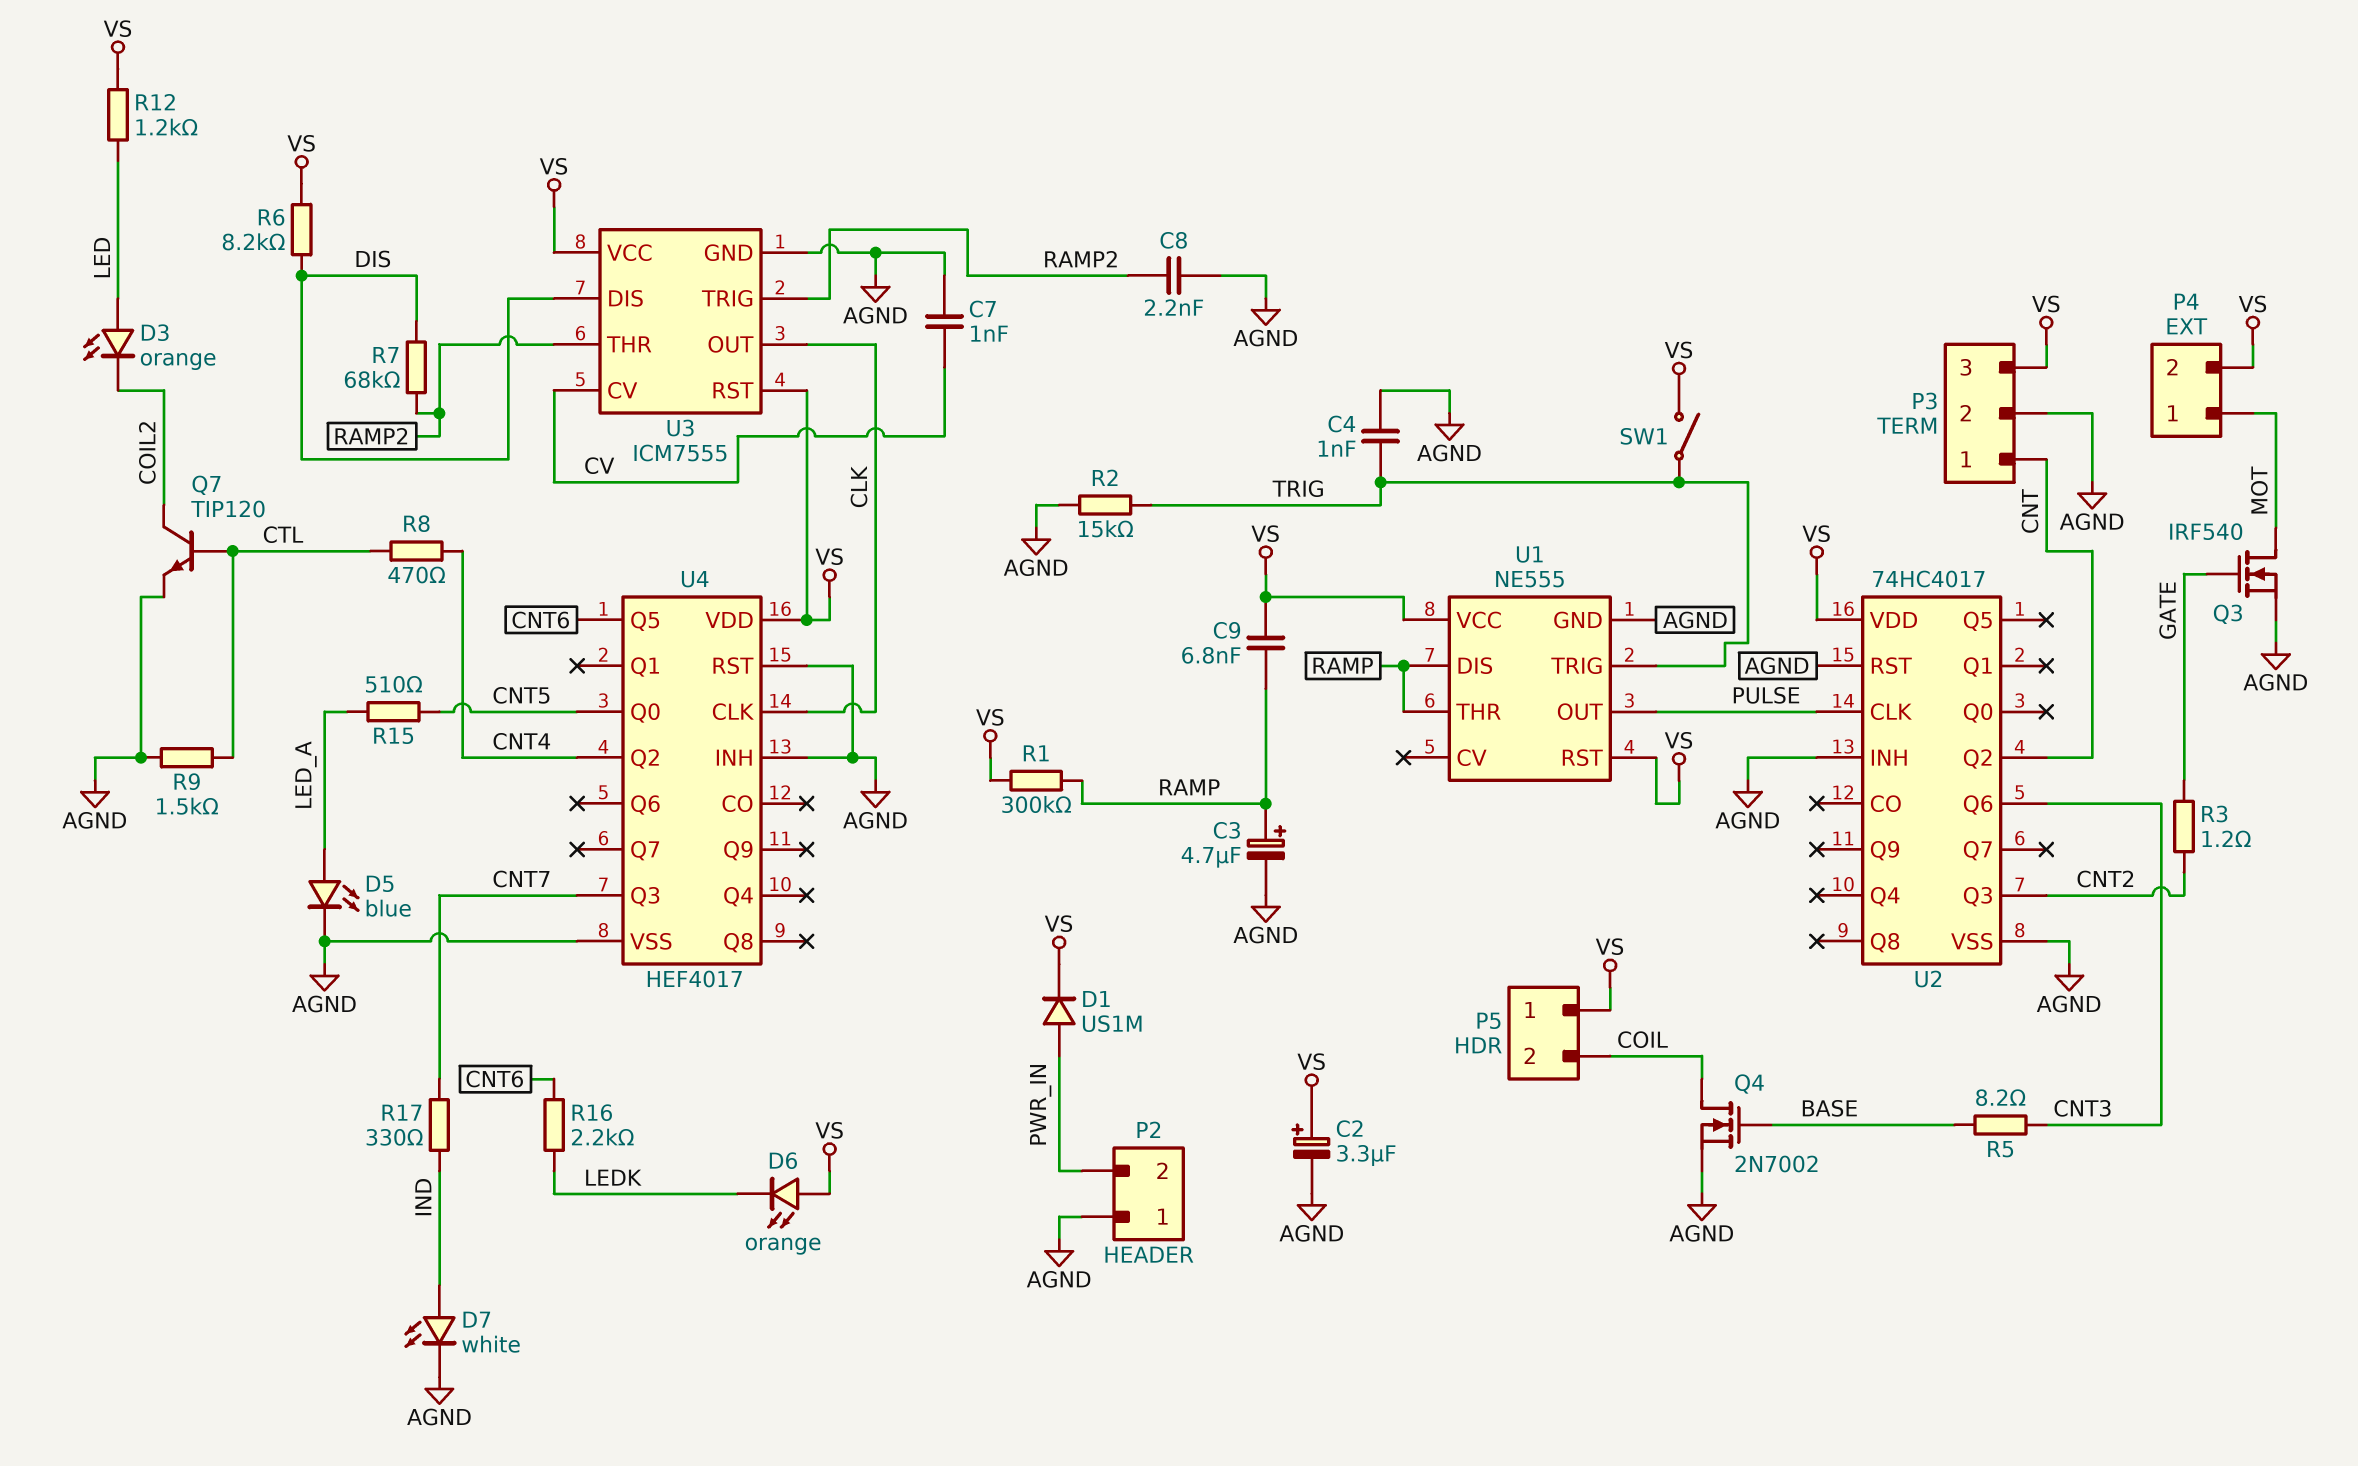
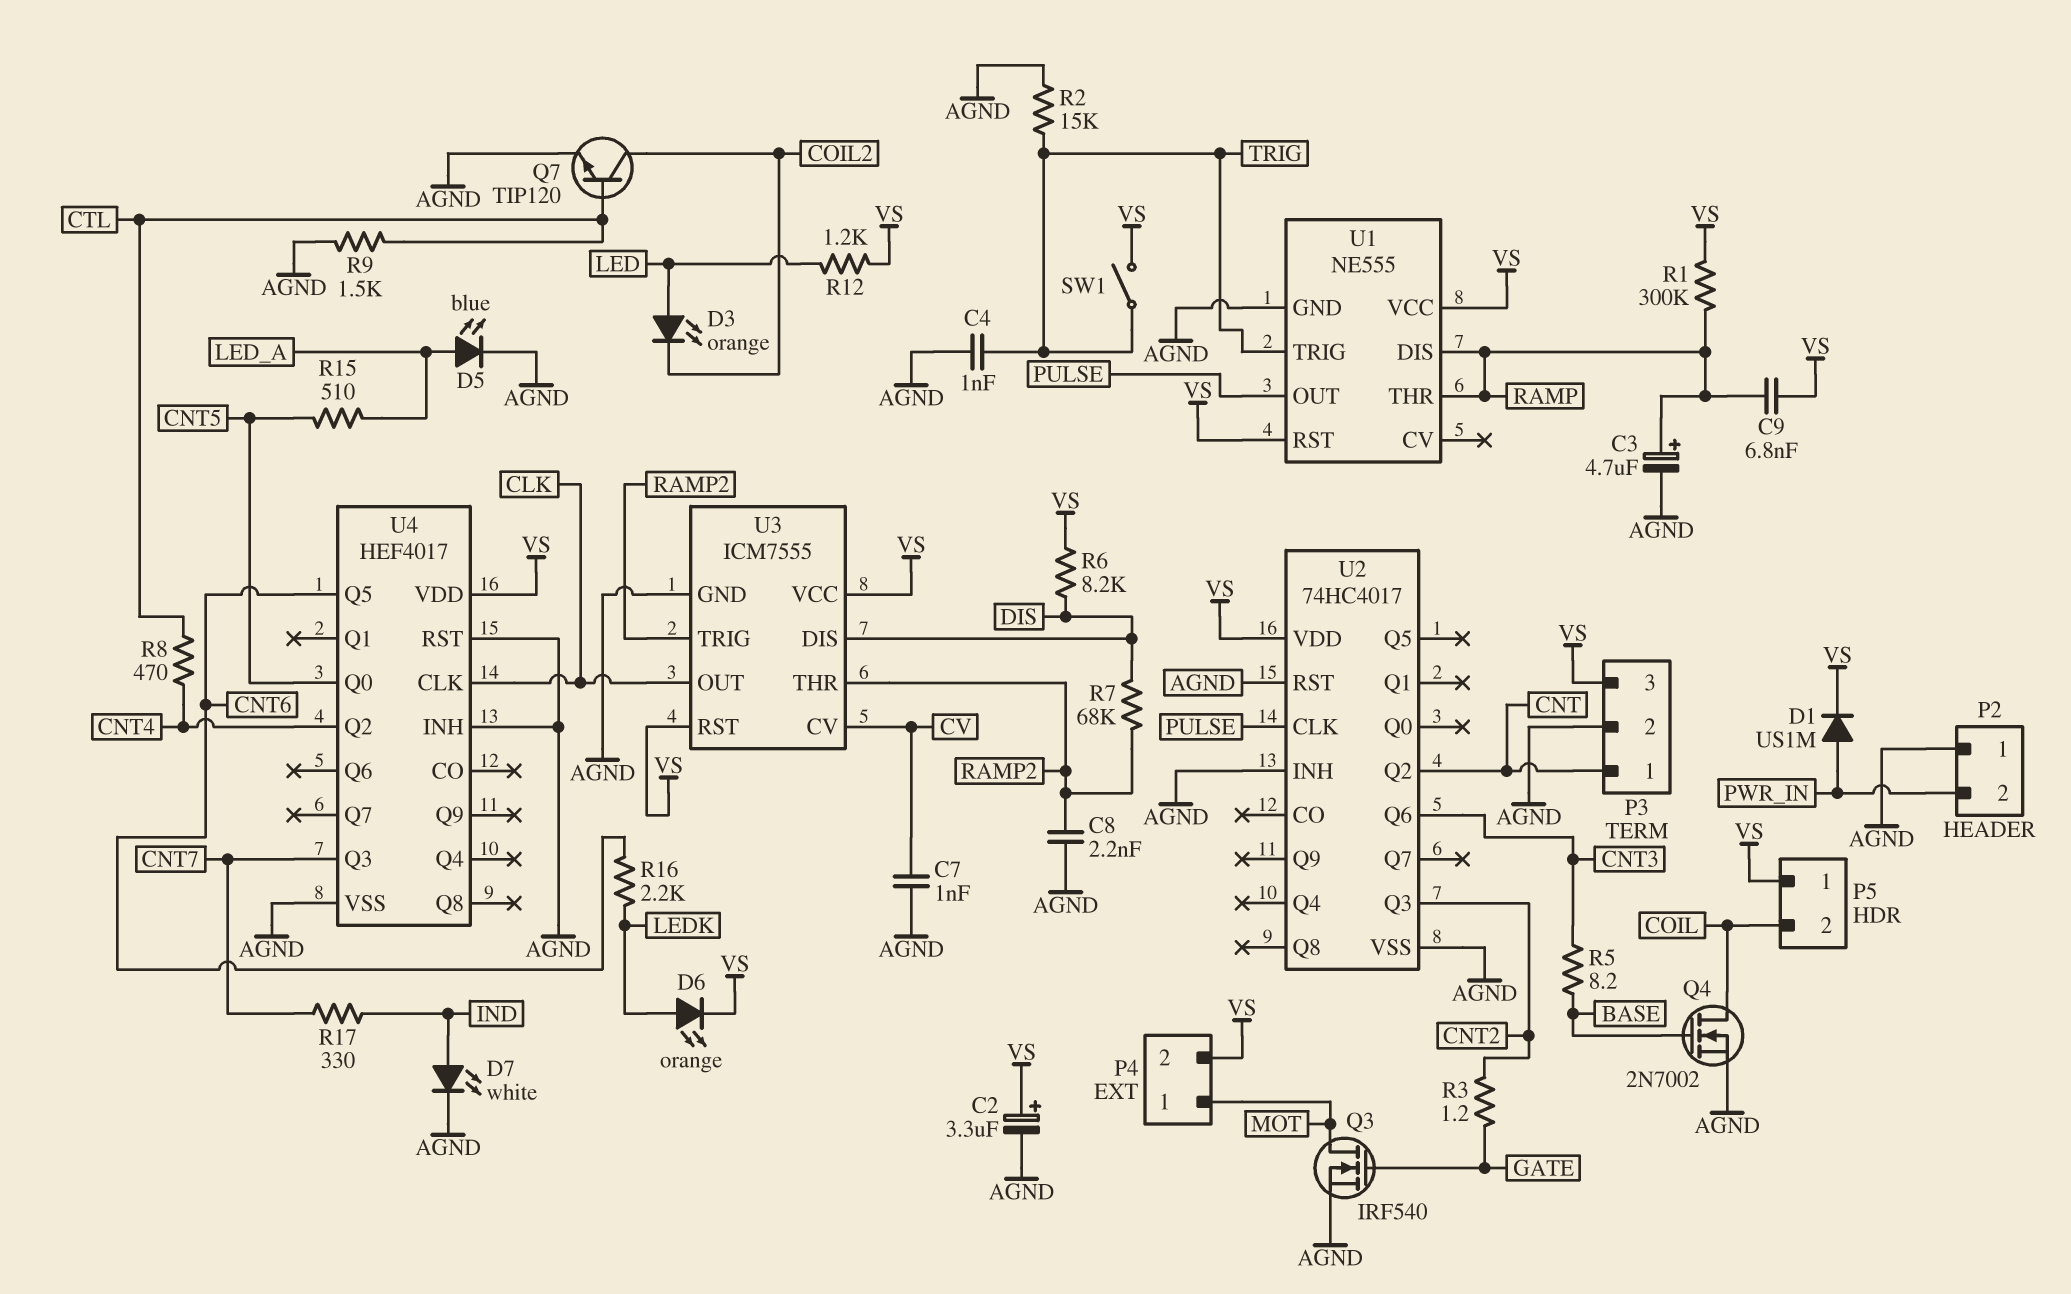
D6: LED orange (A VS, K LEDK) -> LED orange (A LEDK, K VS)

